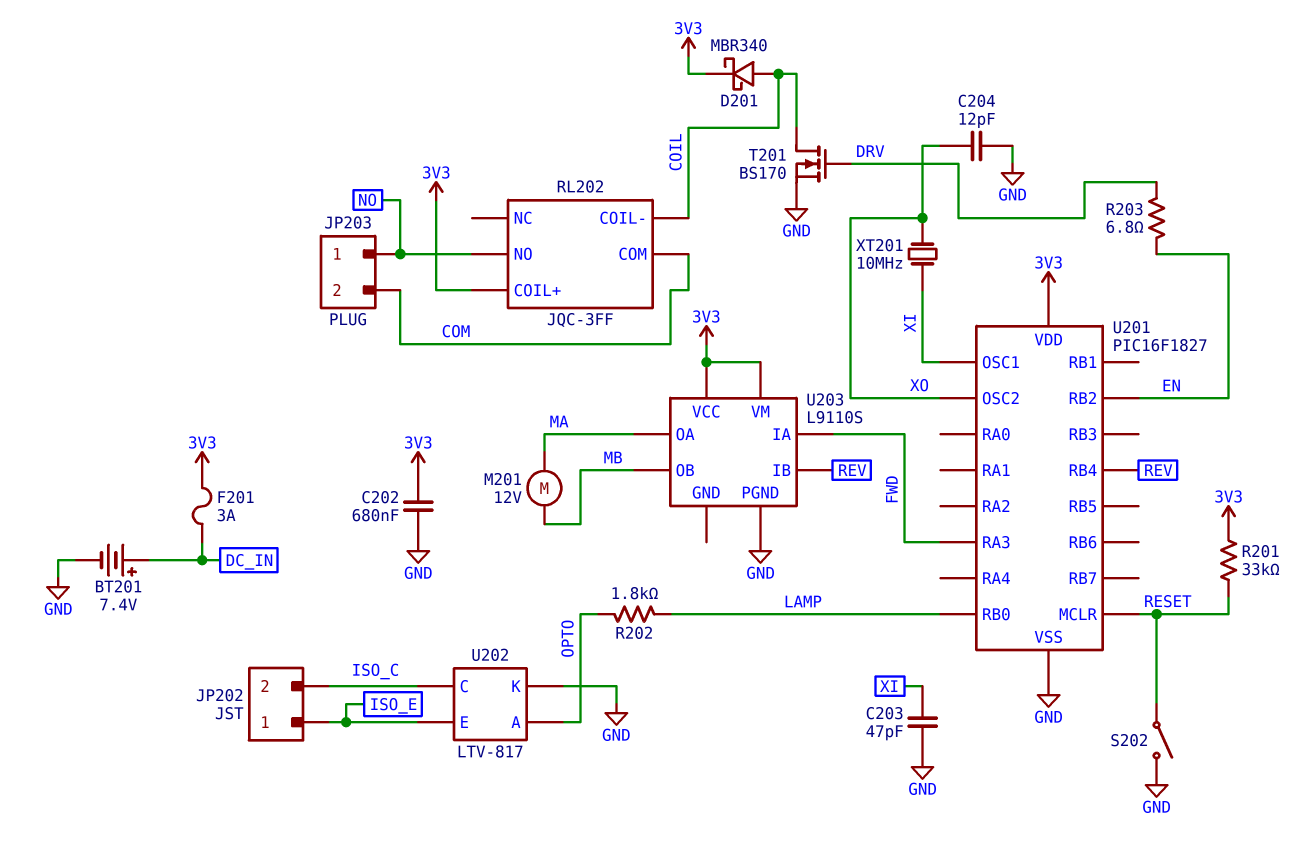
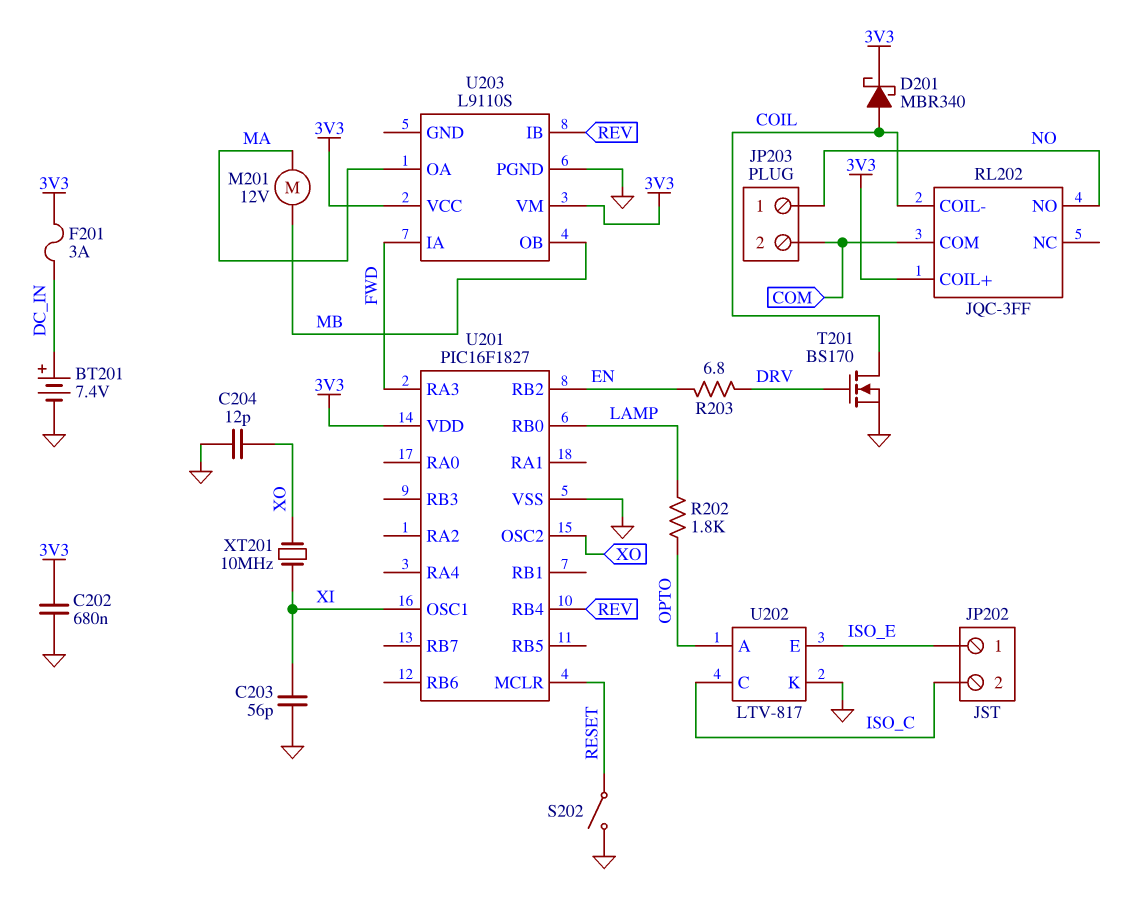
C203: 47pF (GND, XI) -> 56pF (GND, XI)
R201: 33k (3V3, RESET) -> none

